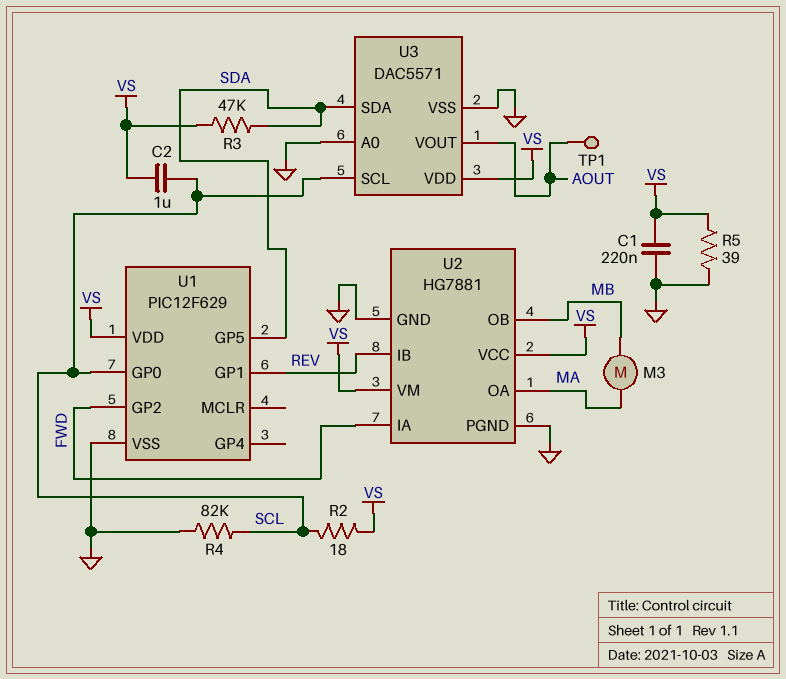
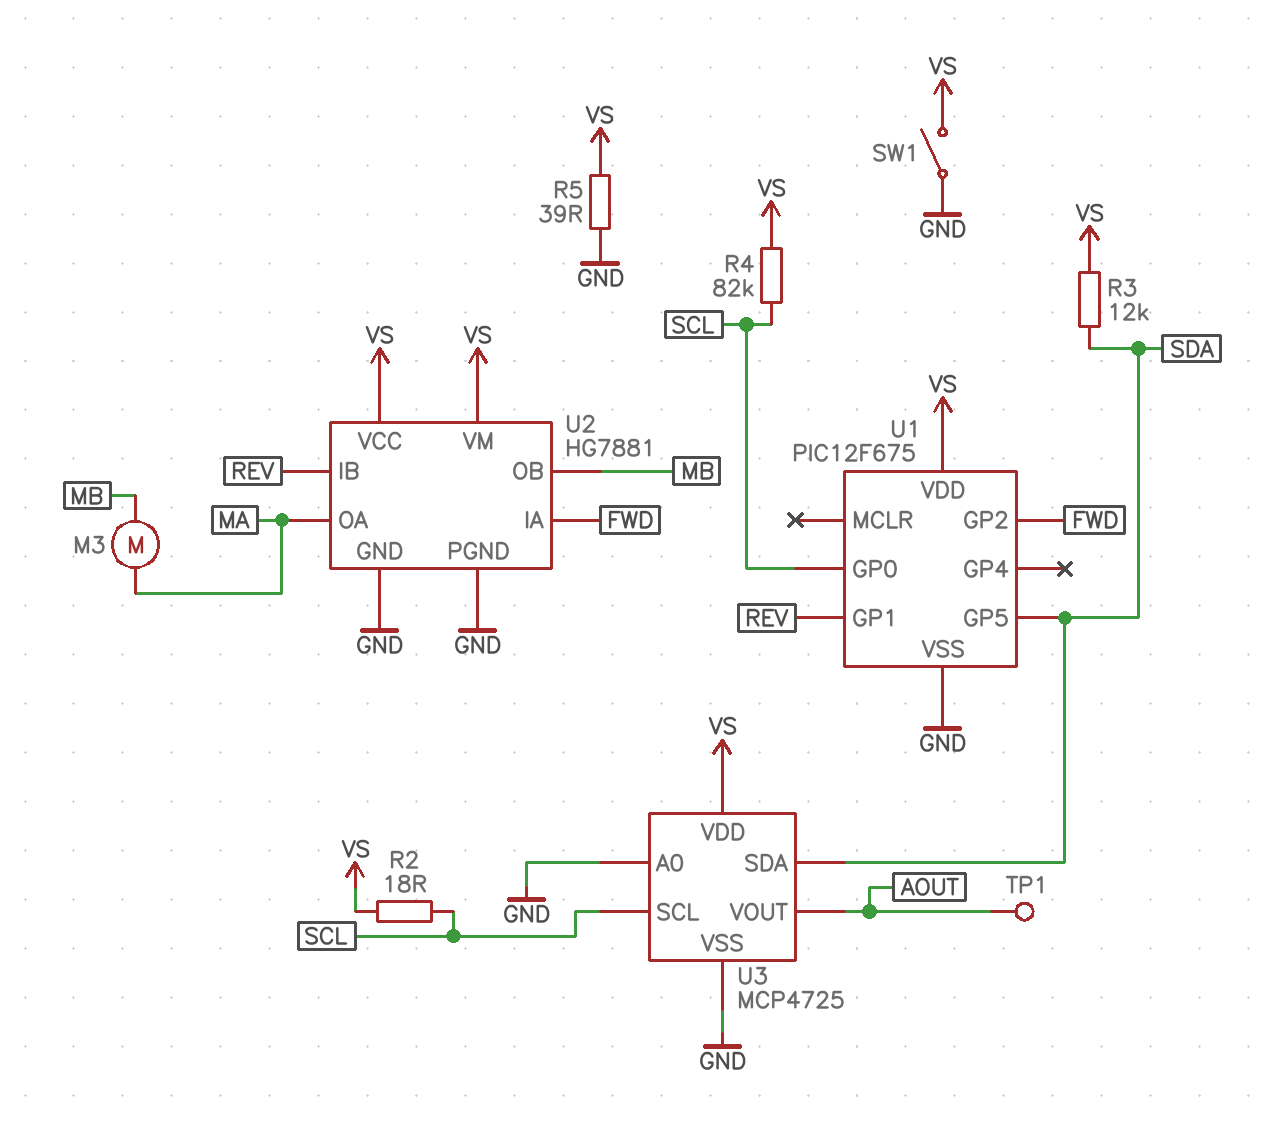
C1: 220nF (GND, VS) -> none
C2: 1uF (SCL, VS) -> none
R3: 47k (SDA, VS) -> 12k (SDA, VS)
R4: 82k (GND, SCL) -> 82k (SCL, VS)
SW1: none -> switch (GND, VS)
U1: PIC12F629 -> PIC12F675
U3: DAC5571 -> MCP4725

